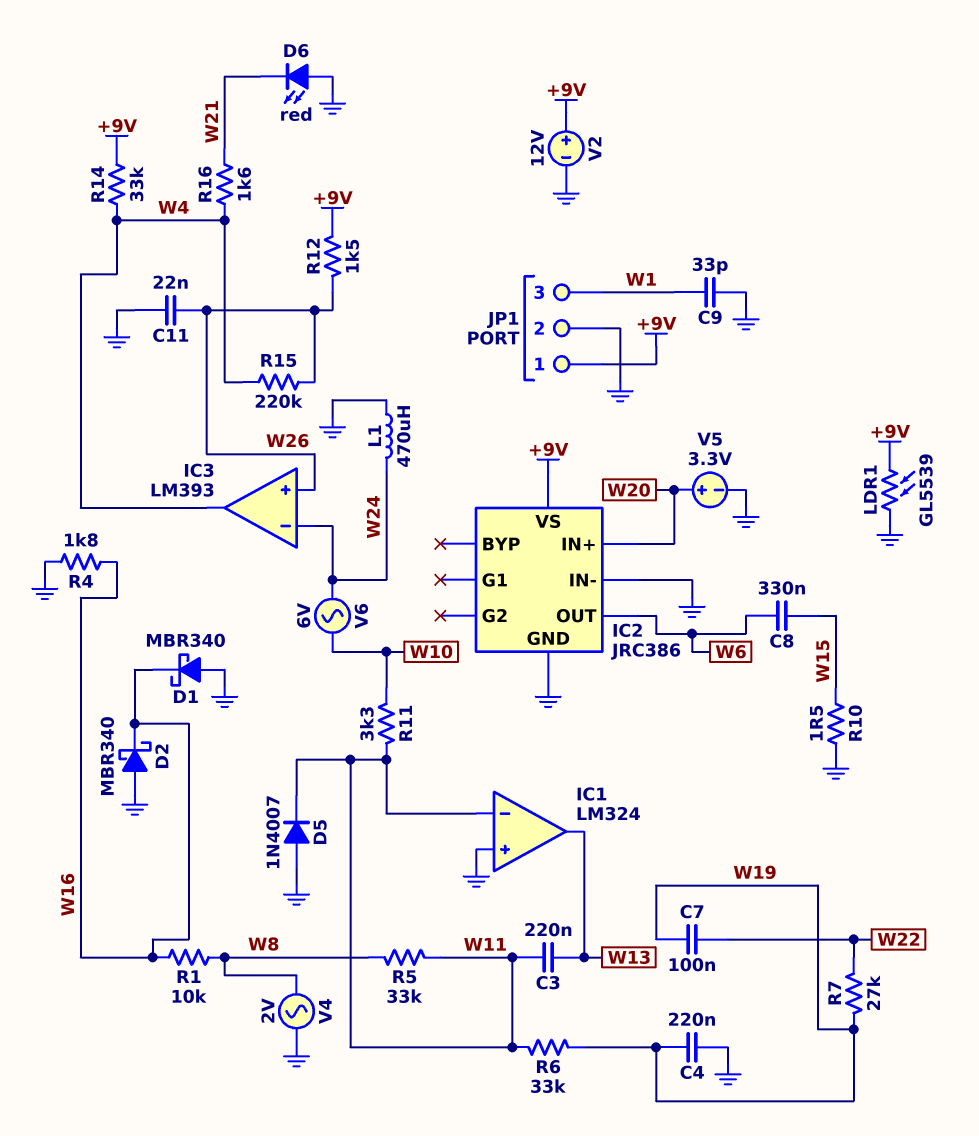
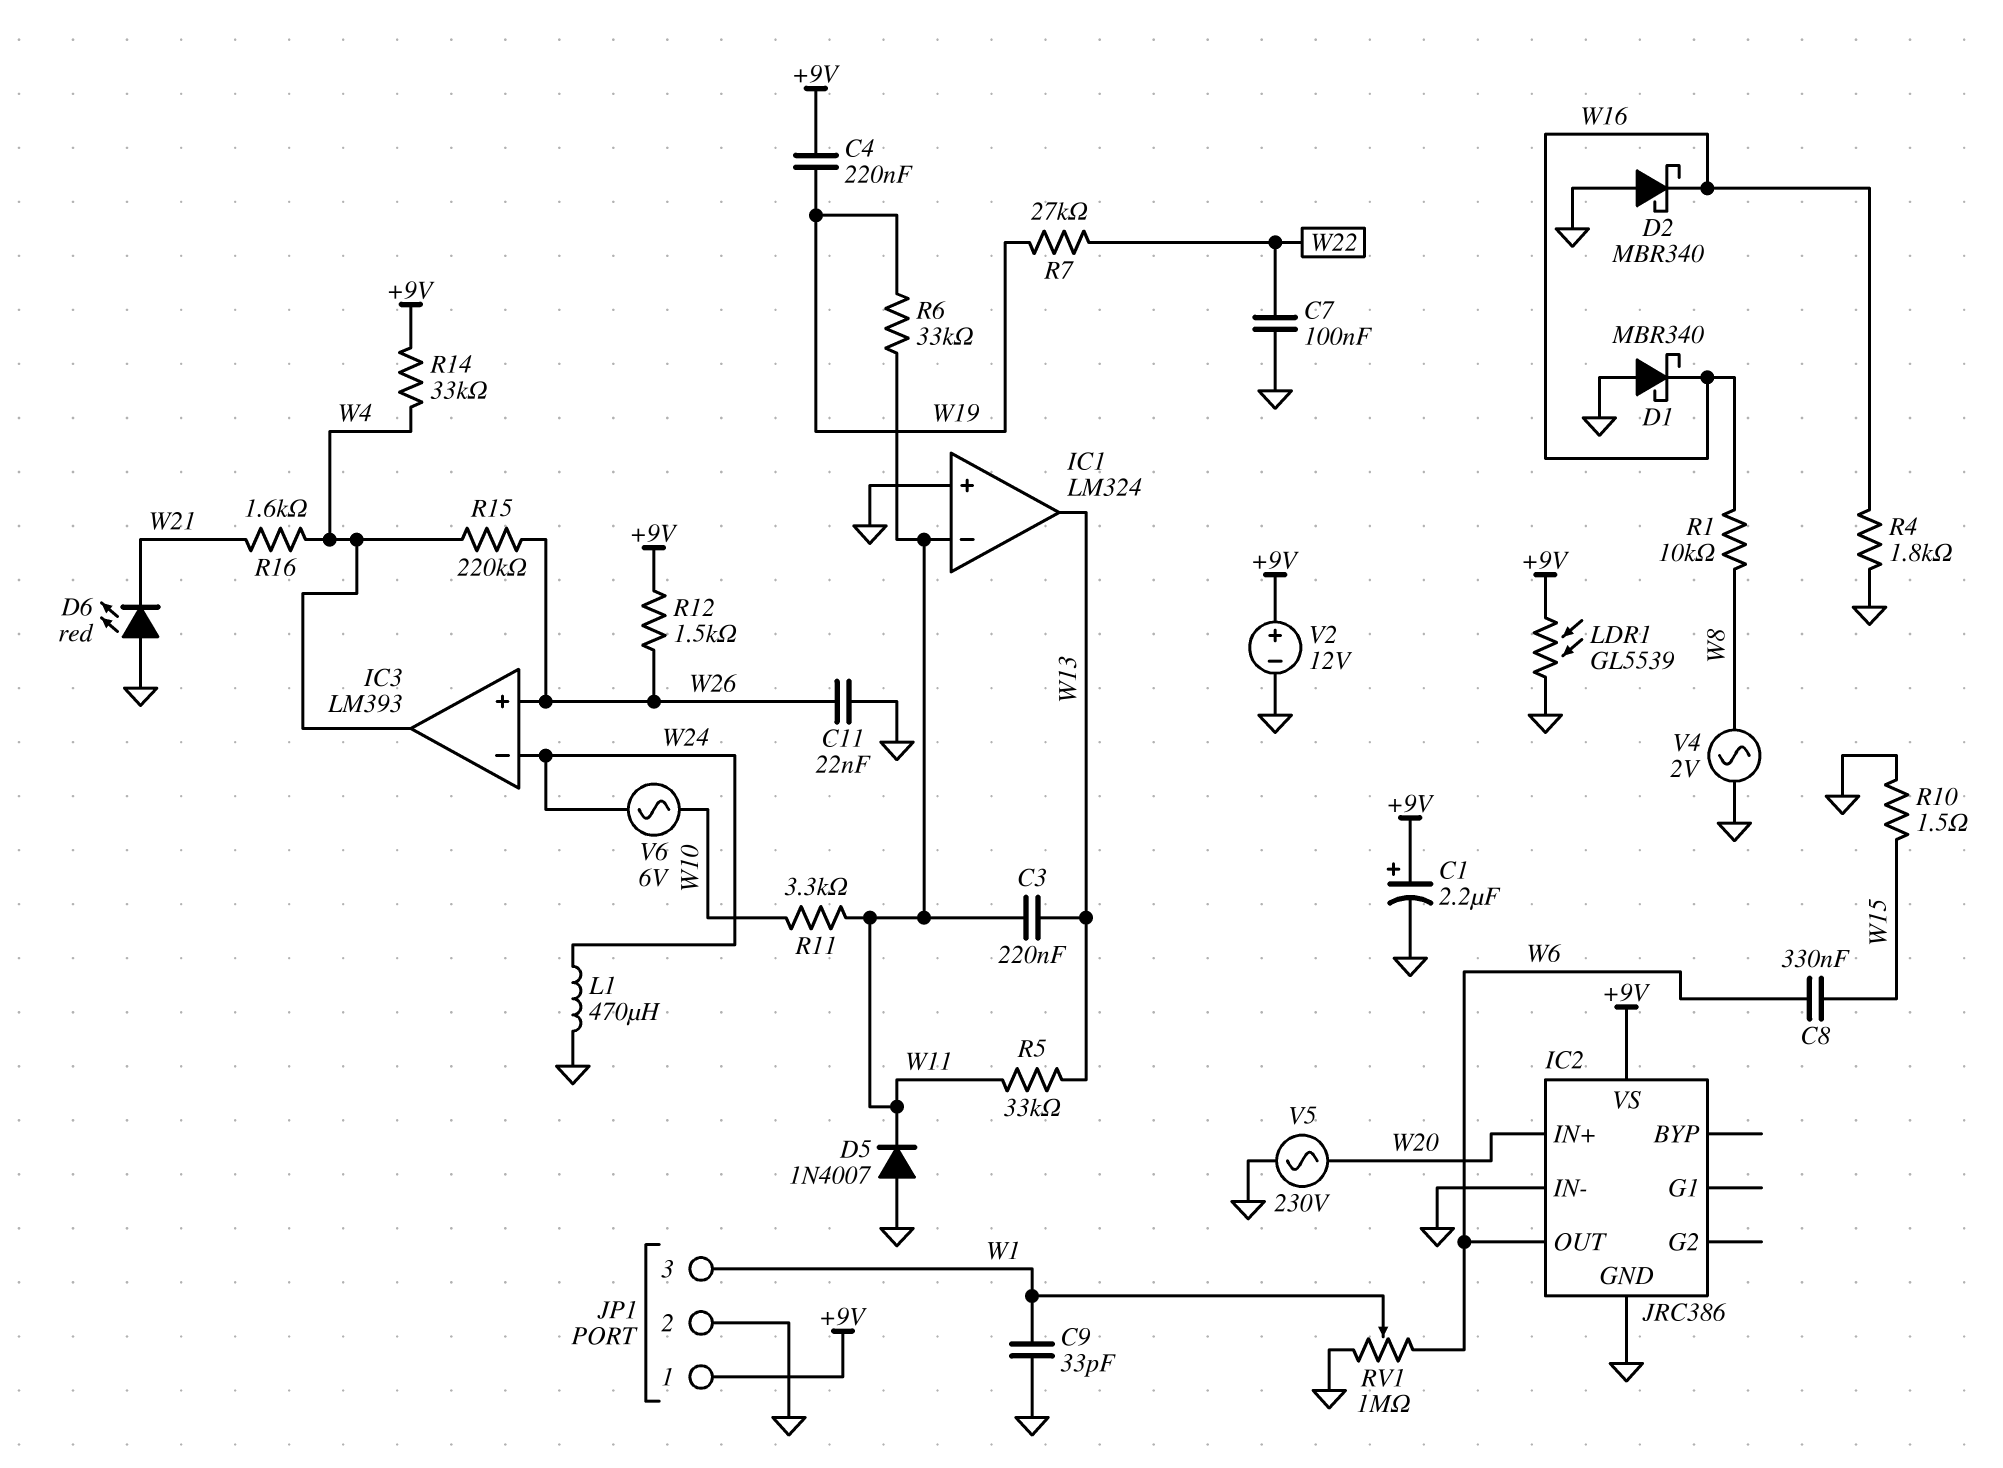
C1: none -> 2.2uF (plus +9V, minus GND)
C4: 220nF (GND, W19) -> 220nF (+9V, W19)
C7: 100nF (W19, W22) -> 100nF (GND, W22)
R5: 33k (W8, W11) -> 33k (W11, W13)
RV1: none -> 1M (GND, W6, wiper W1)
V5: 3.3V (plus W20, minus GND) -> AC 230V (GND, W20)

